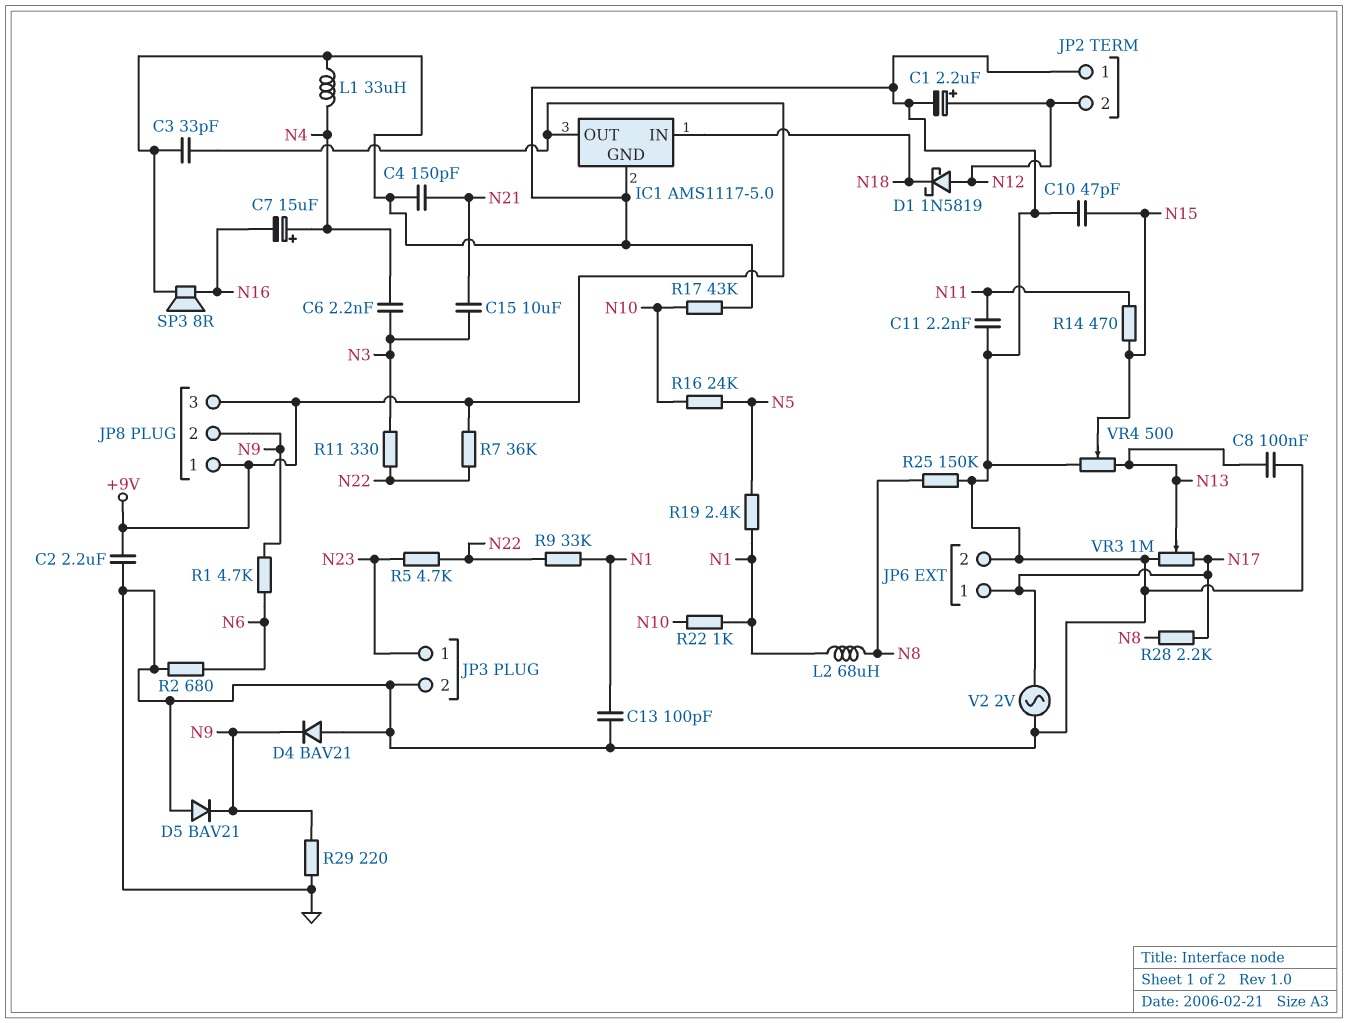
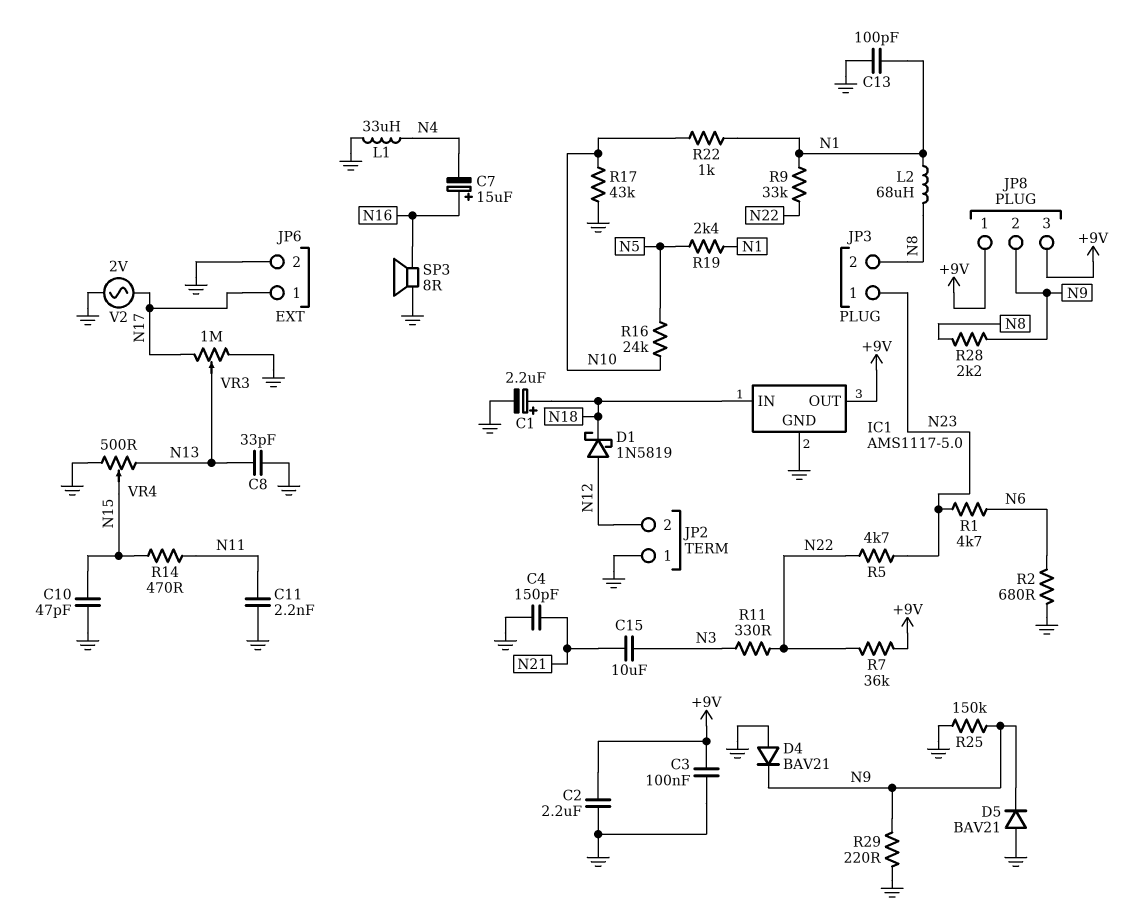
C1: 2.2uF (plus N12, minus GND) -> 2.2uF (plus N18, minus GND)
C3: 33pF (+9V, GND) -> 100nF (+9V, GND)
C6: 2.2nF (N3, N4) -> none
C7: 15uF (plus N4, minus N16) -> 15uF (plus N16, minus N4)
C8: 100nF (GND, N13) -> 33pF (GND, N13)
JP3 pin 2: GND -> N8
R1: 4.7k (N6, N9) -> 4.7k (N6, N23)
R25: 150k (GND, N8) -> 150k (GND, N9)
R28: 2.2k (N8, N17) -> 2.2k (N8, N9)

